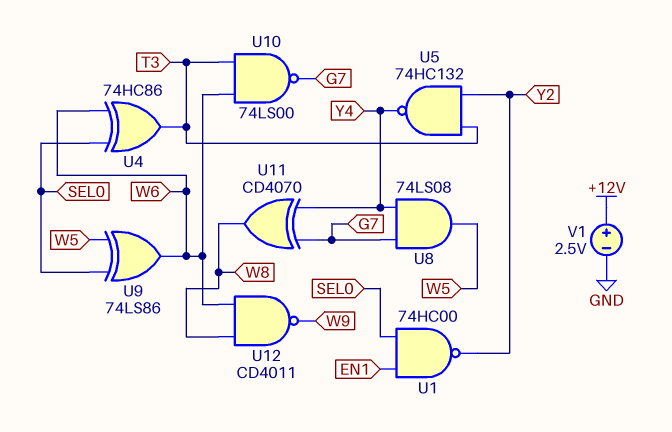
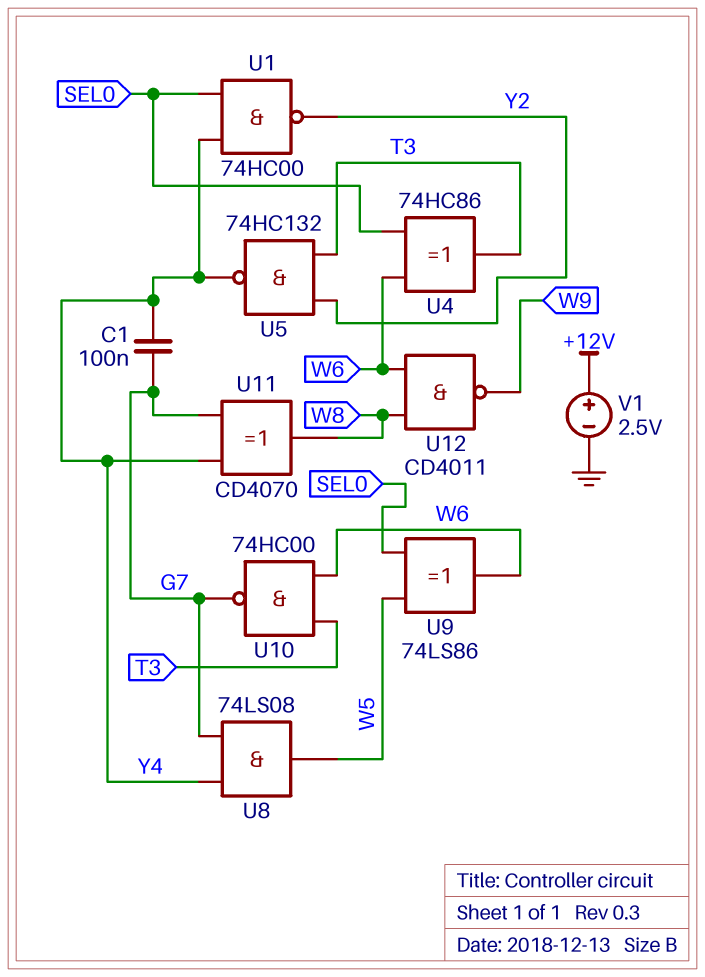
C1: none -> 100nF (G7, Y4)
U1: NAND 74HC00 (in EN1, in SEL0, out Y2) -> NAND 74HC00 (in SEL0, in Y4, out Y2)
U10: NAND 74LS00 (in T3, in W6, out G7) -> NAND 74HC00 (in T3, in W6, out G7)

